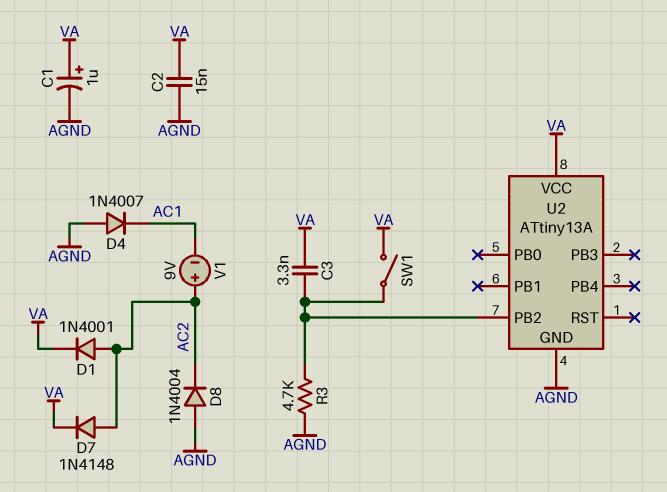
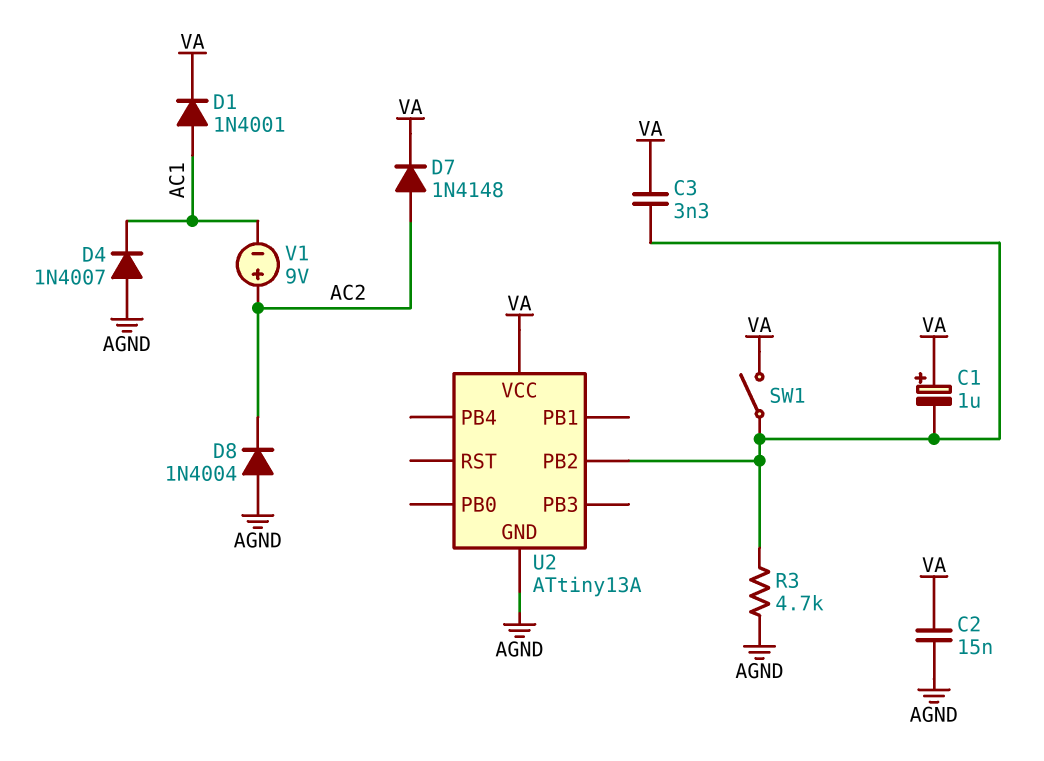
C1: 1uF (plus VA, minus AGND) -> 1uF (plus VA, minus U2/PB2)
D1: diode 1N4001 (A AC2, K VA) -> diode 1N4001 (A AC1, K VA)

